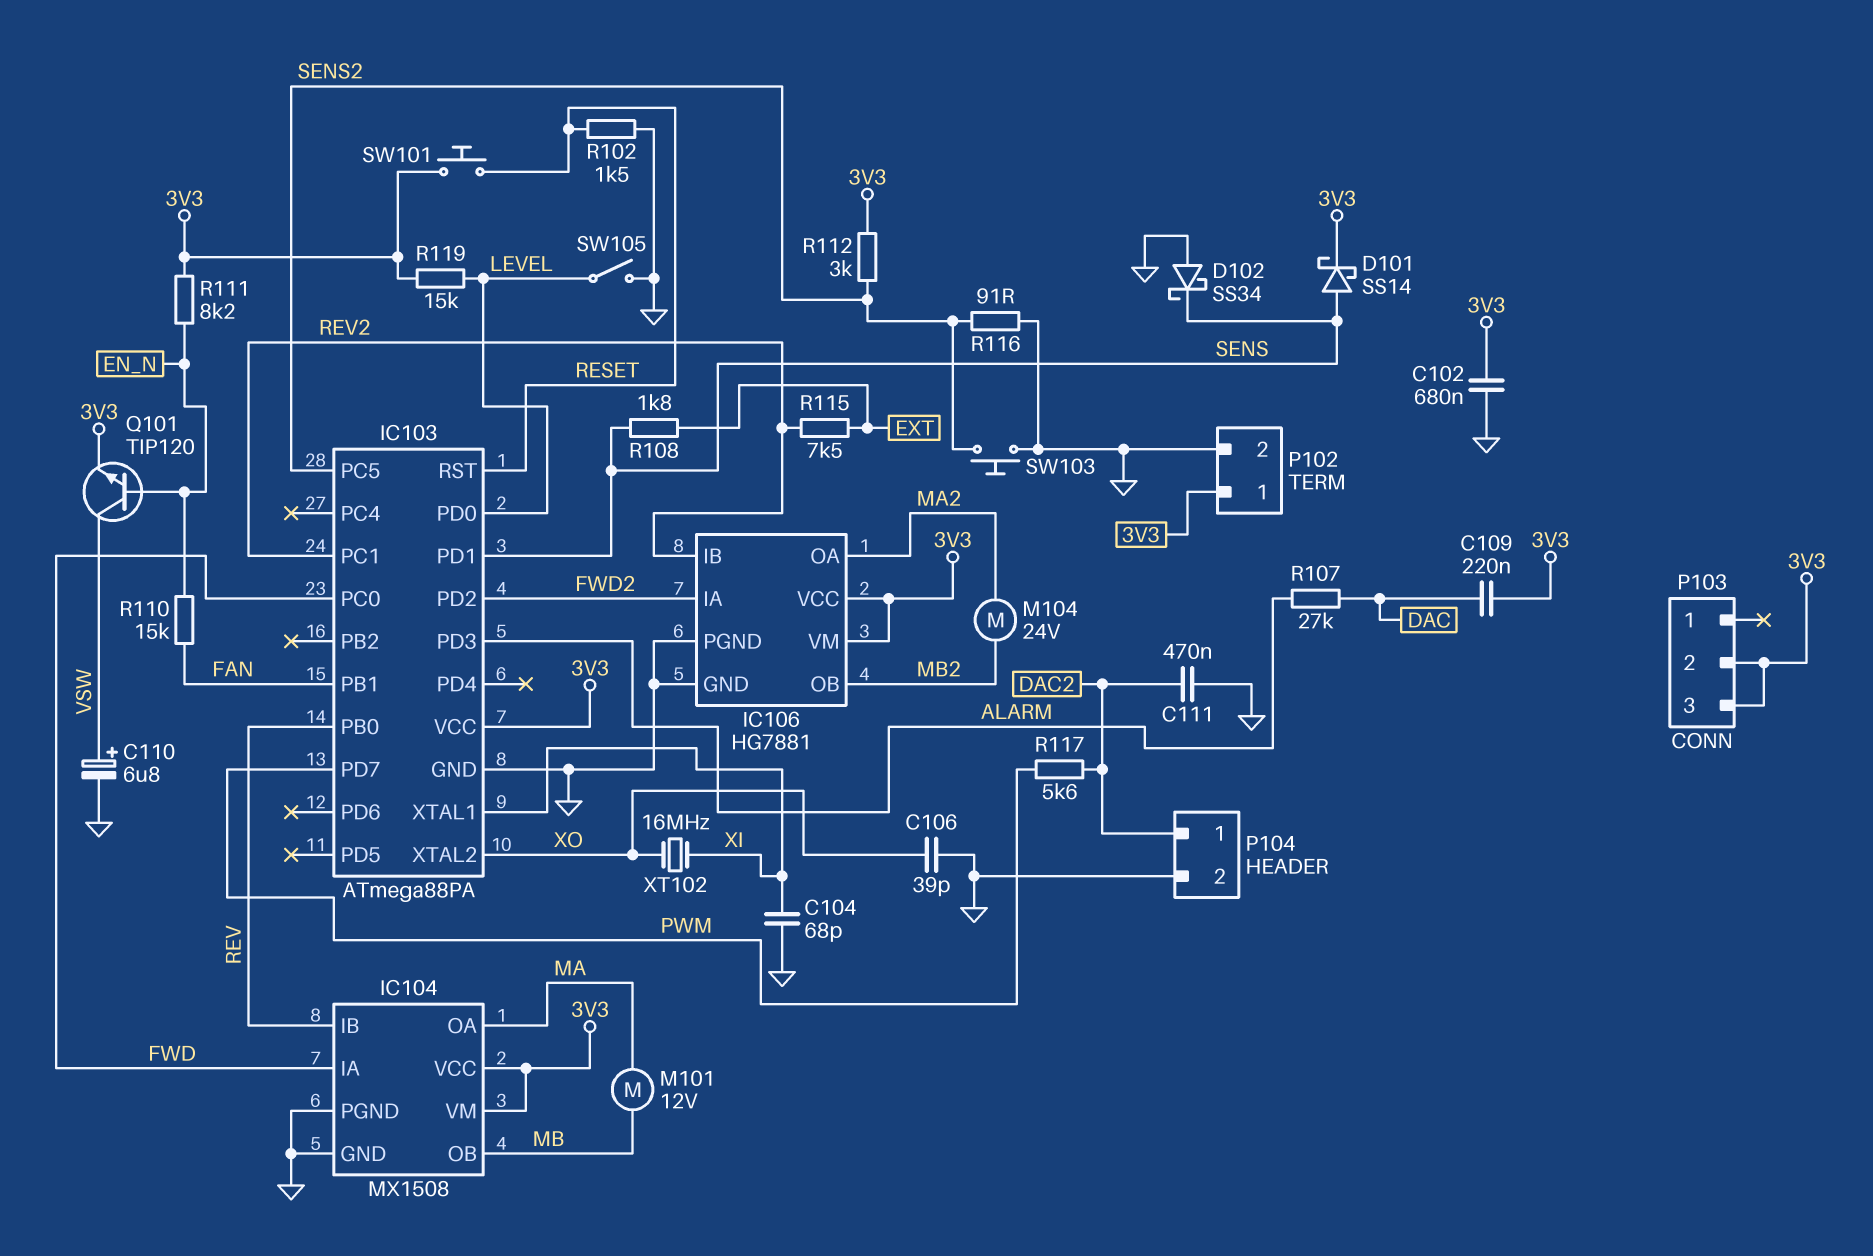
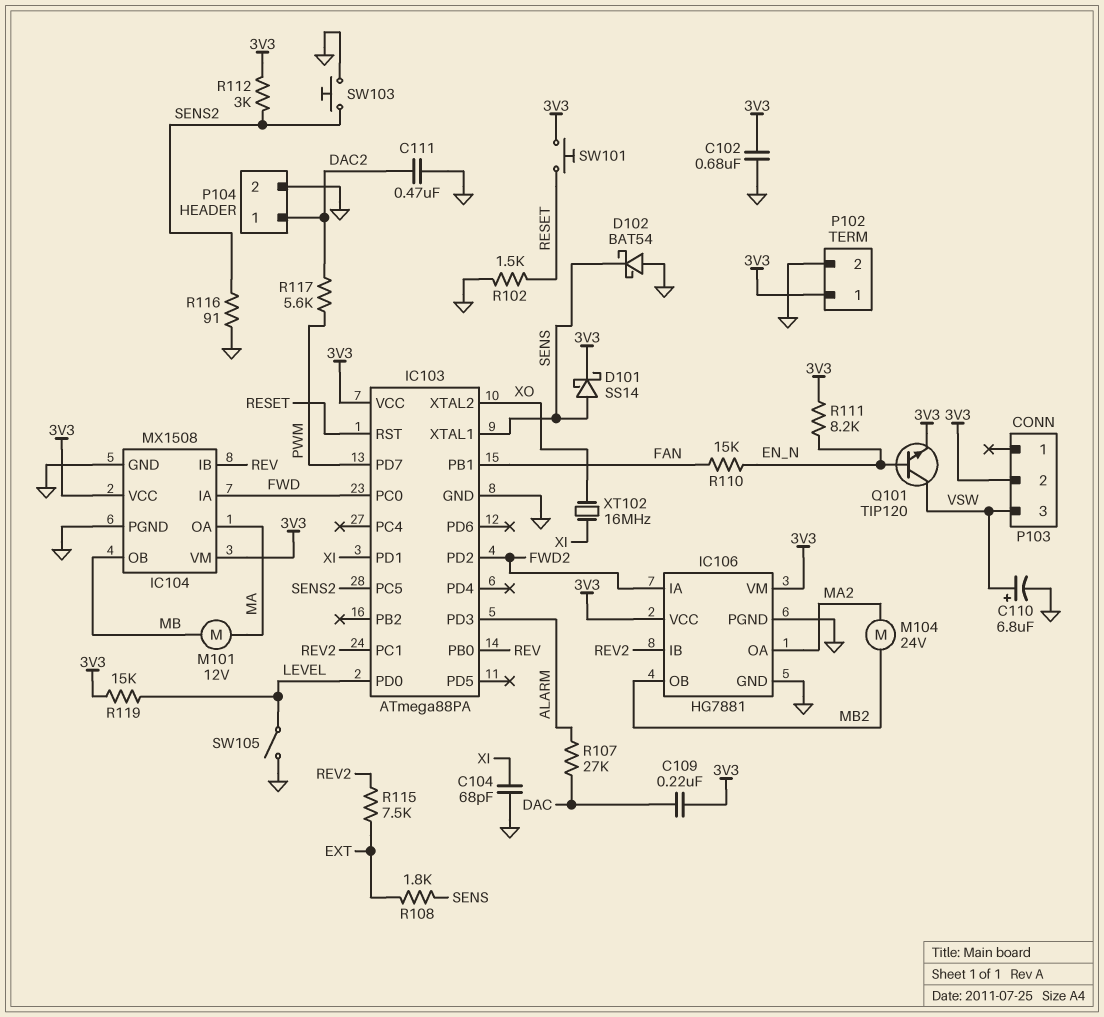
C106: 39pF (GND, XO) -> none
D102: schottky SS34 (A GND, K SENS) -> schottky BAT54 (A GND, K SENS)
IC103 pin PD1: SENS -> XI
IC103 pin XTAL1: XI -> SENS
P103 pin 3: 3V3 -> VSW

